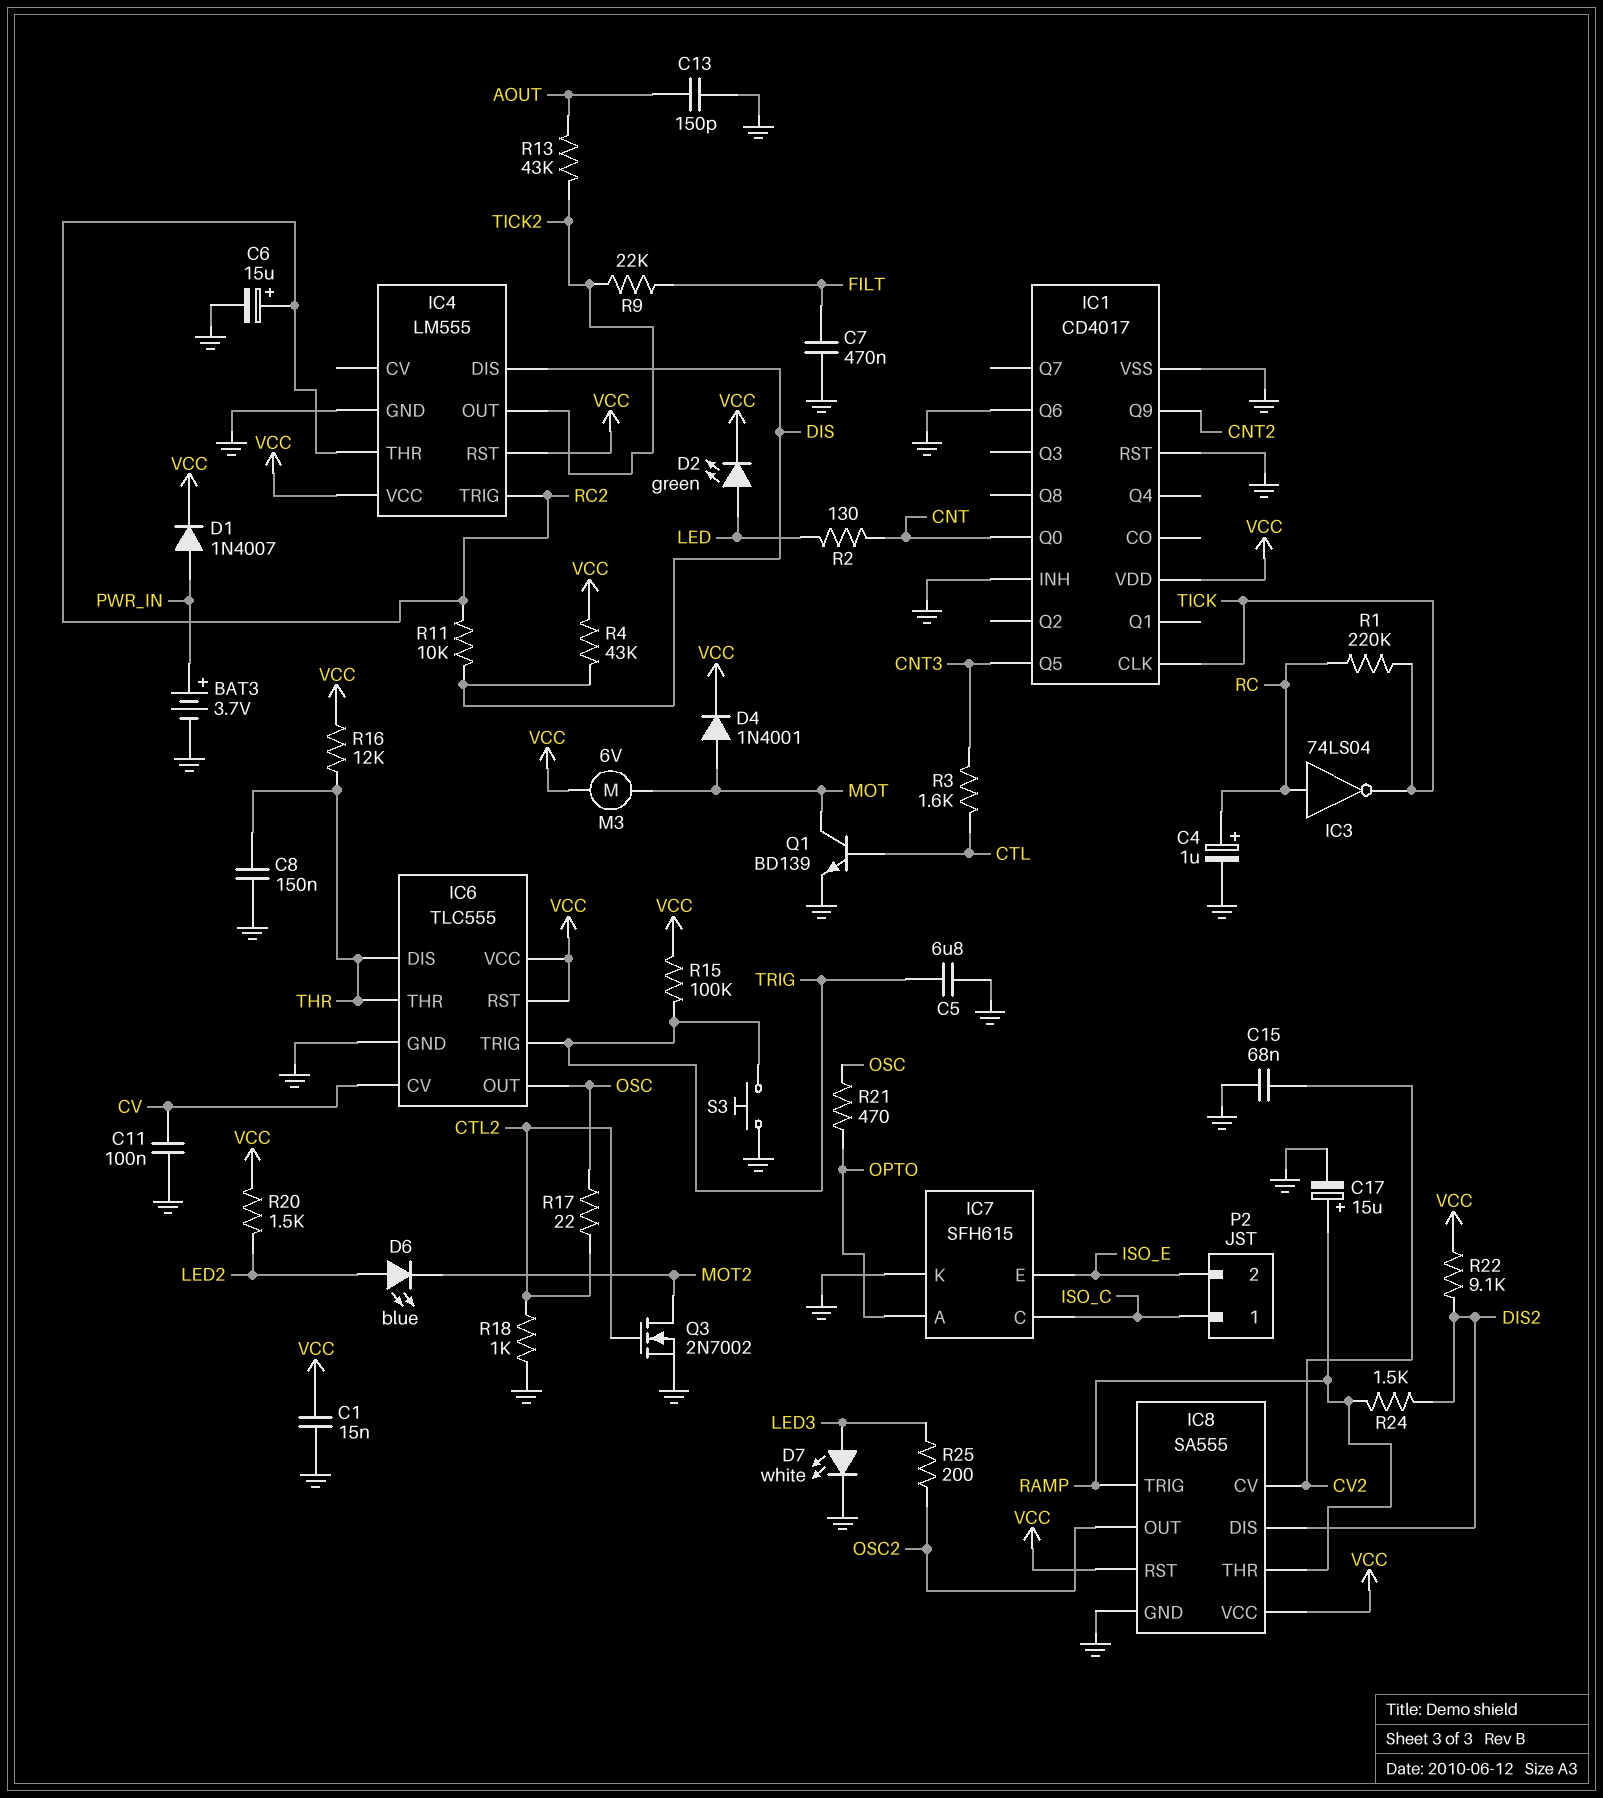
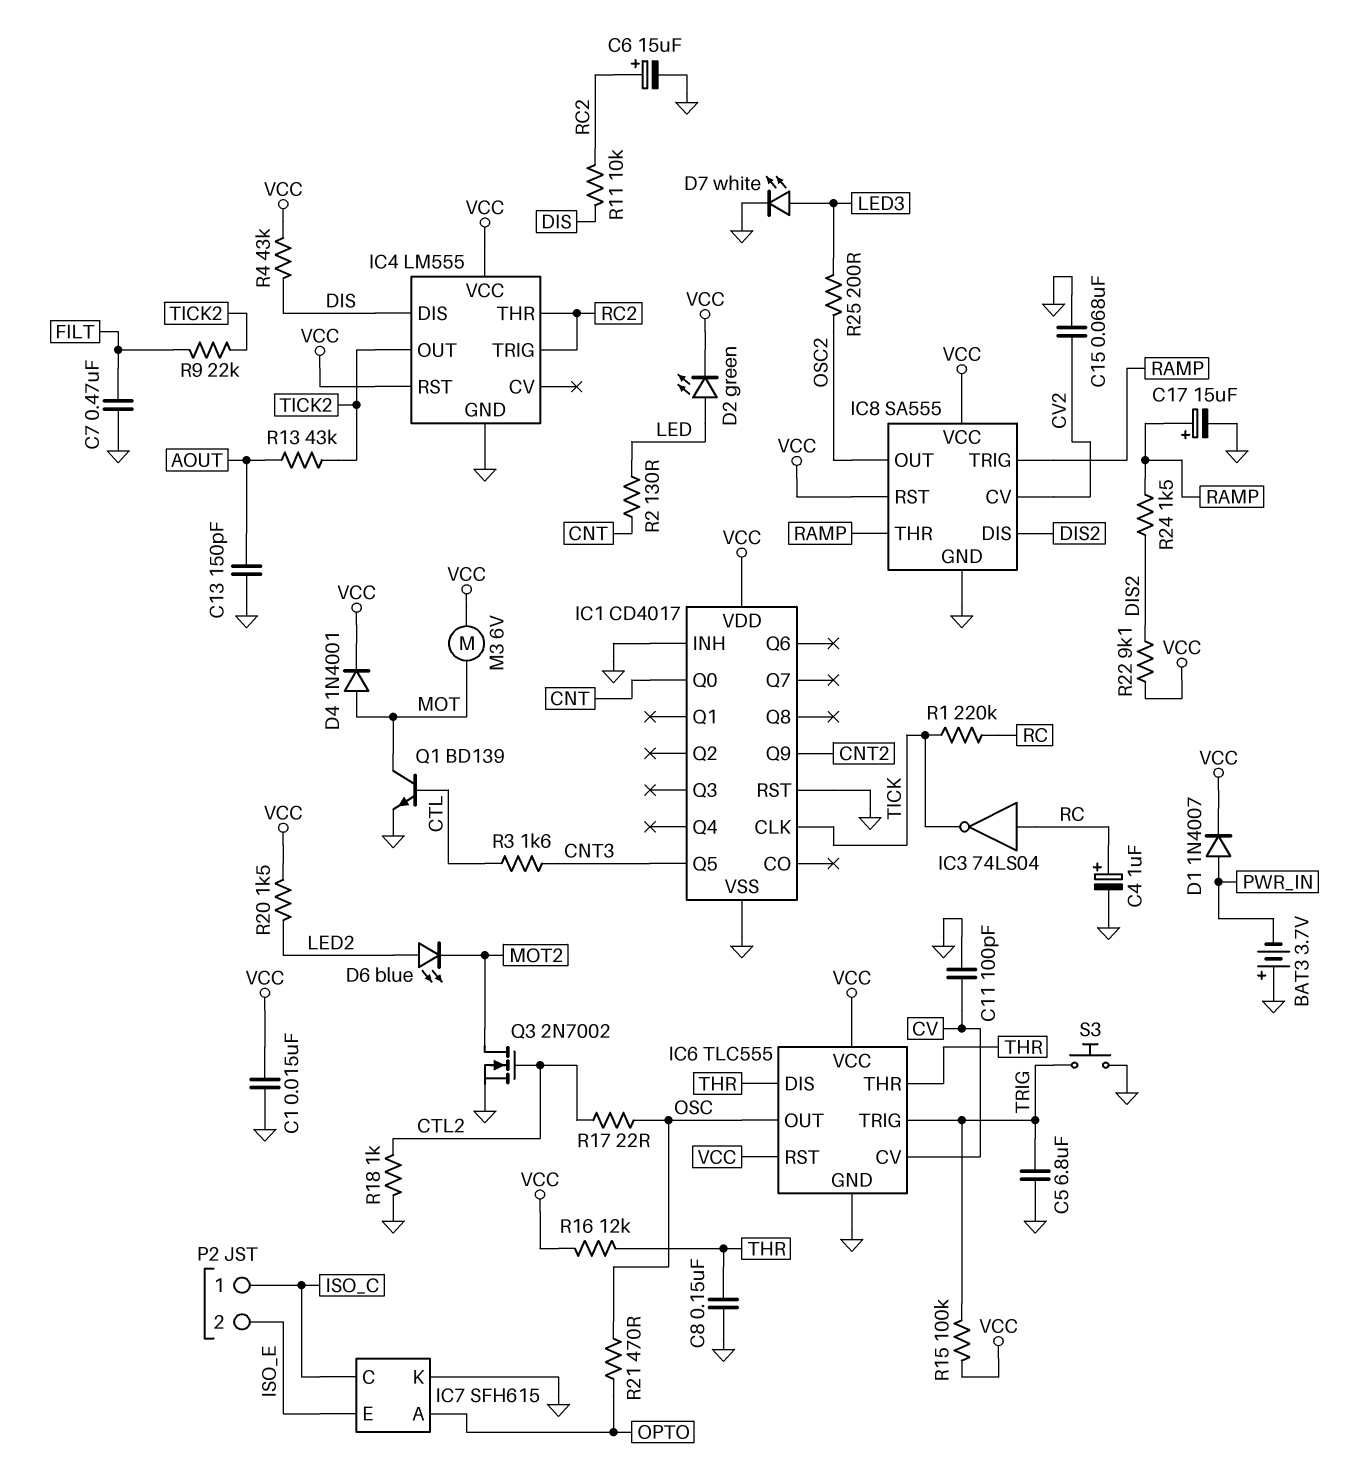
BAT3: 3.7V (plus PWR_IN, minus GND) -> 3.7V (plus GND, minus PWR_IN)
C11: 100nF (CV, GND) -> 100pF (CV, GND)
IC1 pin Q6: GND -> none

